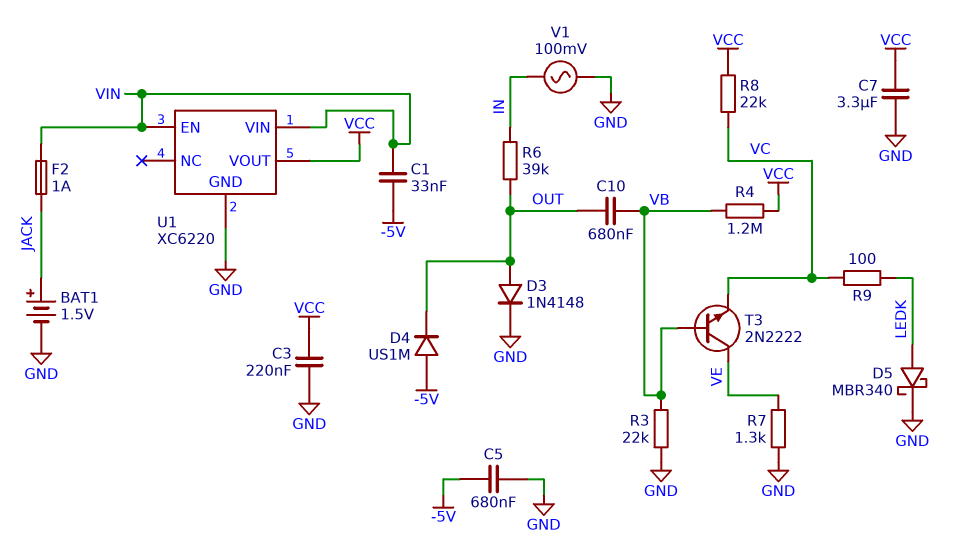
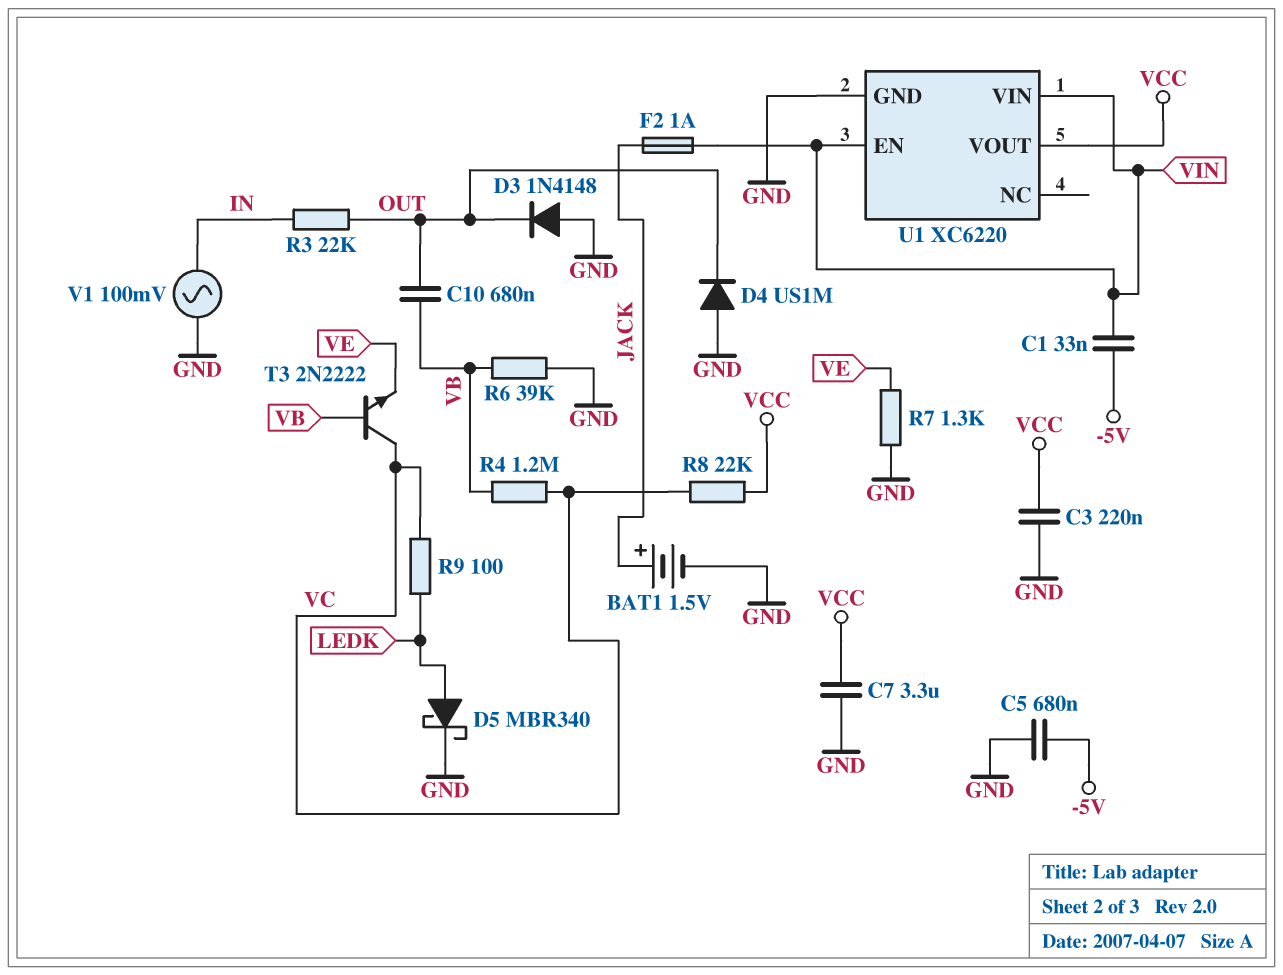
D3: diode 1N4148 (A OUT, K GND) -> diode 1N4148 (A GND, K OUT)
D4: diode US1M (A -5V, K OUT) -> diode US1M (A GND, K OUT)
R3: 22k (GND, VB) -> 22k (IN, OUT)
R4: 1.2M (VB, VCC) -> 1.2M (VB, VC)
R6: 39k (IN, OUT) -> 39k (GND, VB)
T3: NPN 2N2222 (B VB, C VE, E VC) -> NPN 2N2222 (B VB, C VC, E VE)

